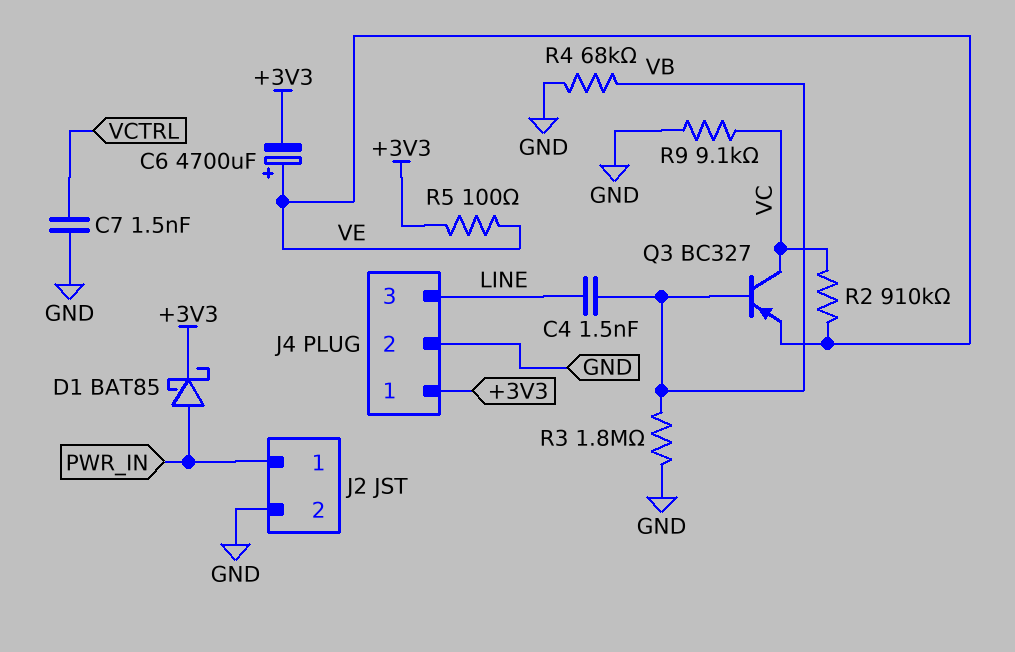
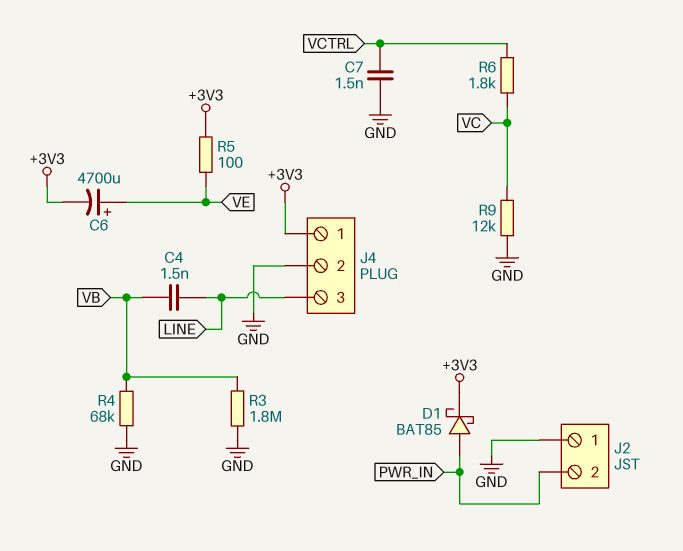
J2 pin 1: PWR_IN -> GND
J2 pin 2: GND -> PWR_IN
Q3: PNP BC327 (B VB, C VC, E VE) -> none
R2: 910k (VC, VE) -> none
R6: none -> 1.8k (VC, VCTRL)
R9: 9.1k (GND, VC) -> 12k (GND, VC)

